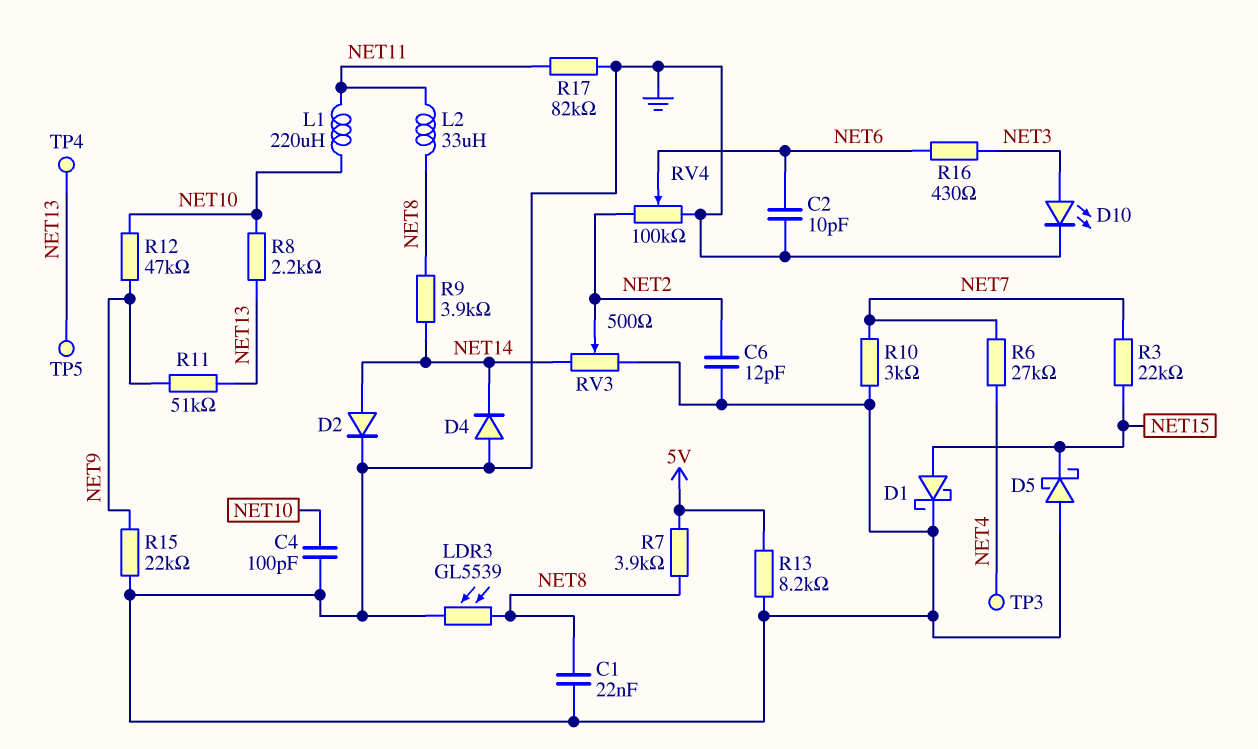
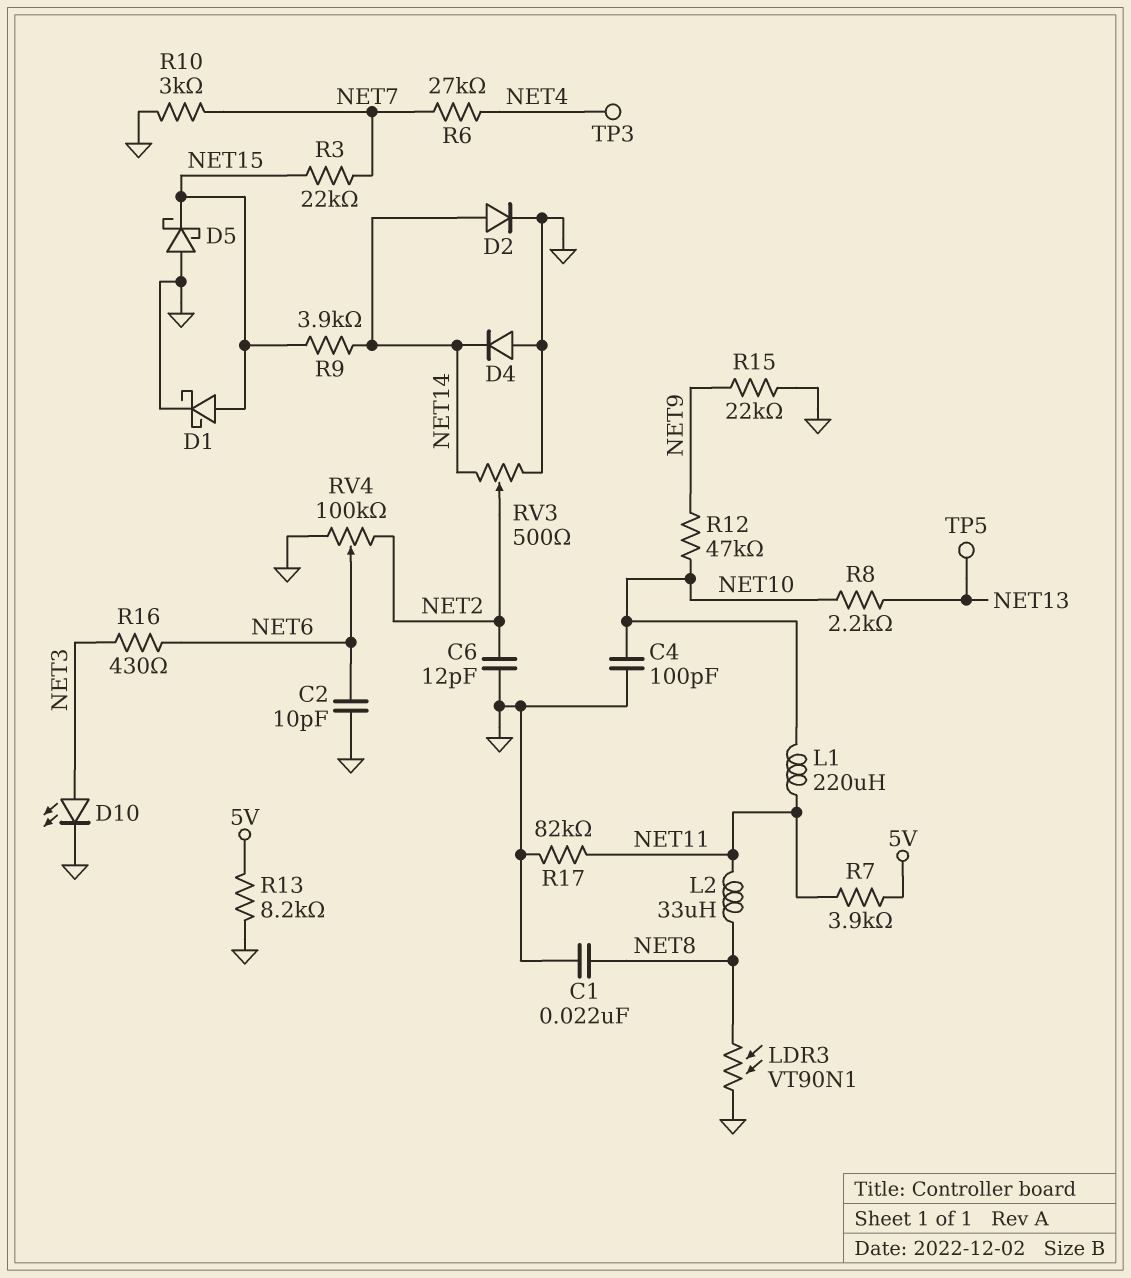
LDR3: GL5539 (GND, NET8) -> VT90N1 (GND, NET8)
R7: 3.9k (5V, NET8) -> 3.9k (5V, NET11)
R9: 3.9k (NET8, NET14) -> 3.9k (NET14, NET15)
R11: 51k (NET9, NET13) -> none
TP4: test point (NET13) -> none

